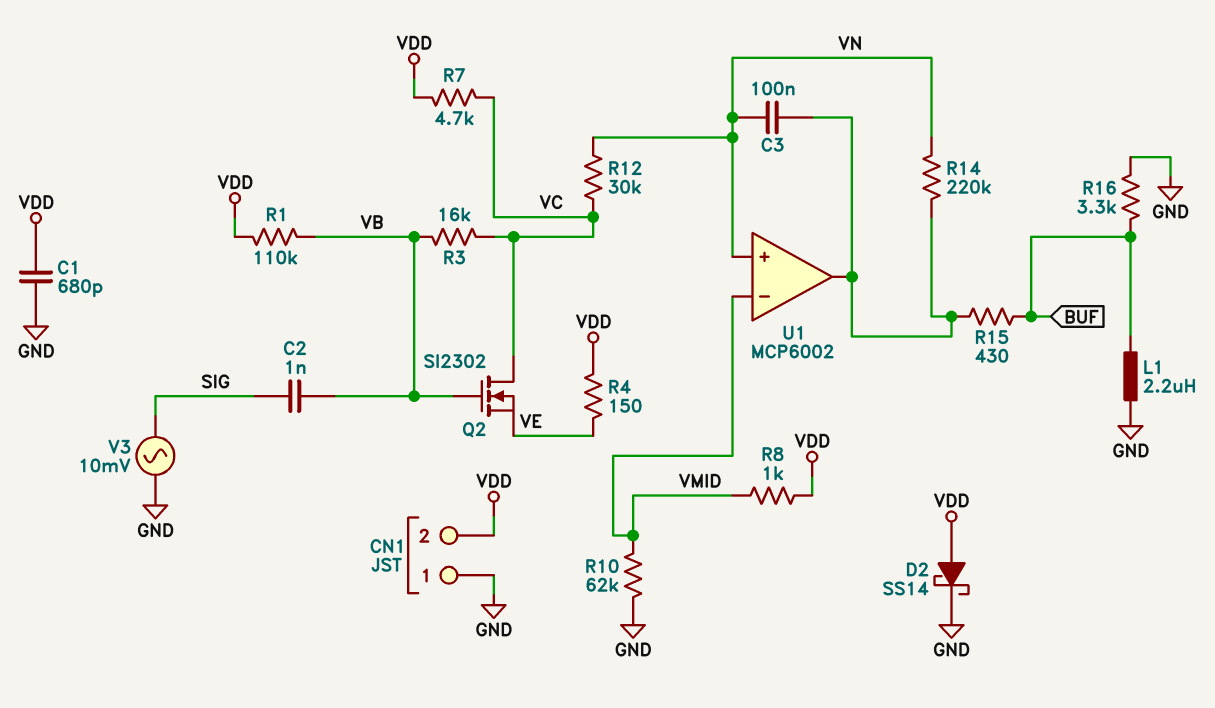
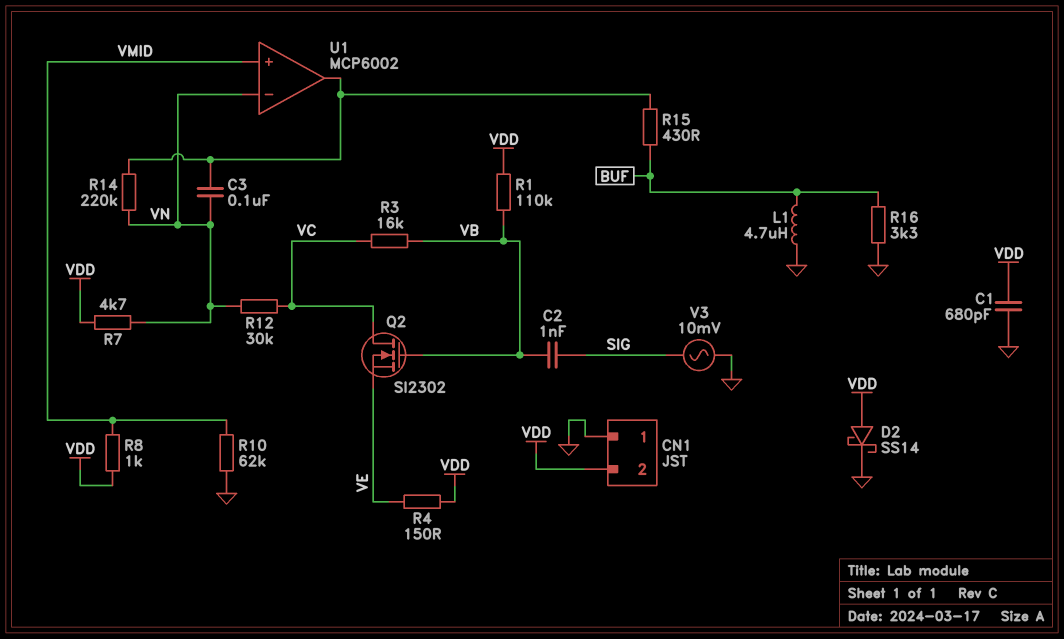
L1: 2.2uH (BUF, GND) -> 4.7uH (BUF, GND)
R7: 4.7k (VC, VDD) -> 4.7k (VDD, VN)
U1 pin in+: VN -> VMID
U1 pin in-: VMID -> VN

